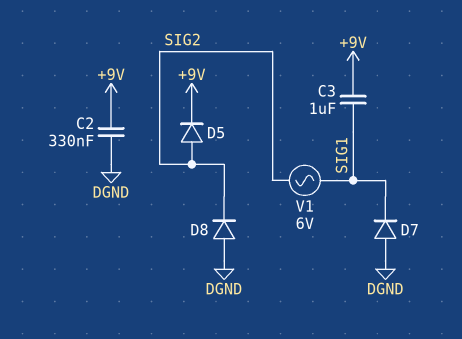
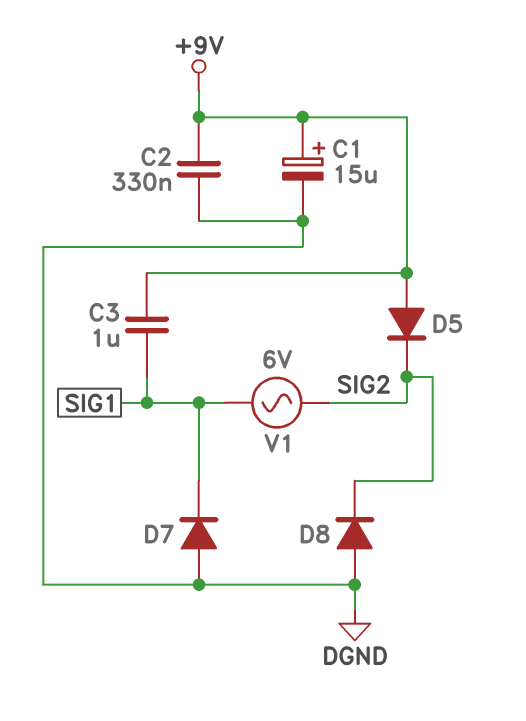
C1: none -> 15uF (plus +9V, minus DGND)
D5: diode (A SIG2, K +9V) -> diode (A +9V, K SIG2)

